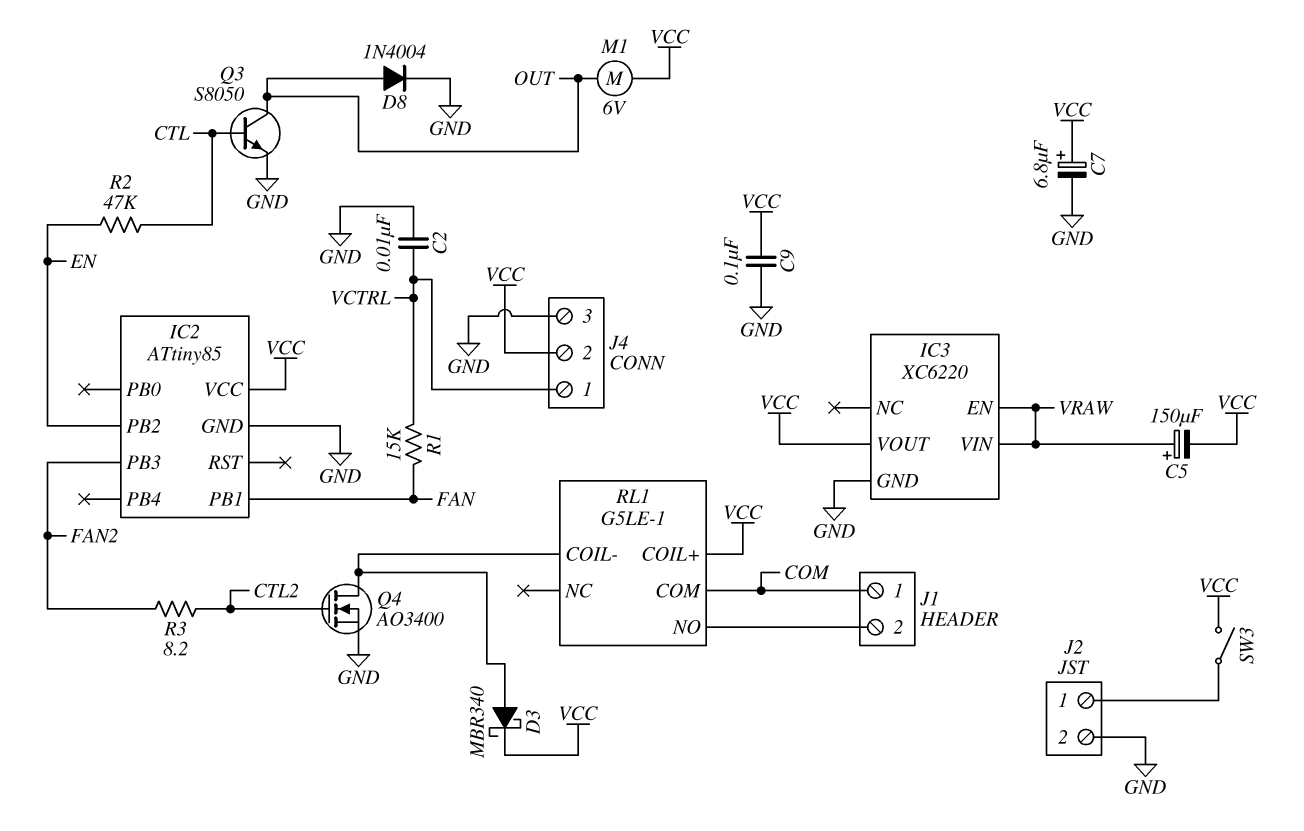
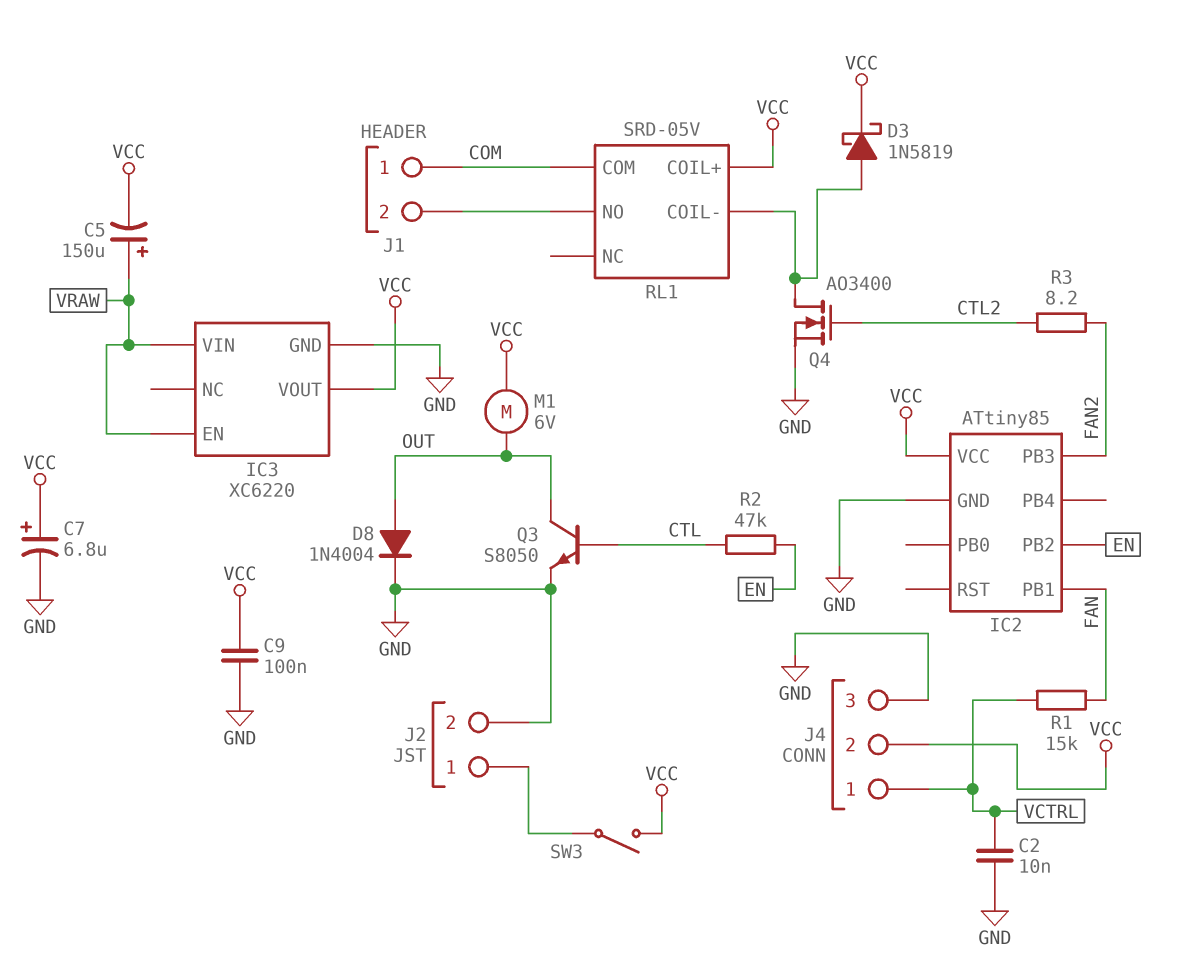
D3: schottky MBR340 (A RL1/COIL-, K VCC) -> schottky 1N5819 (A RL1/COIL-, K VCC)
RL1: G5LE-1 -> SRD-05V

